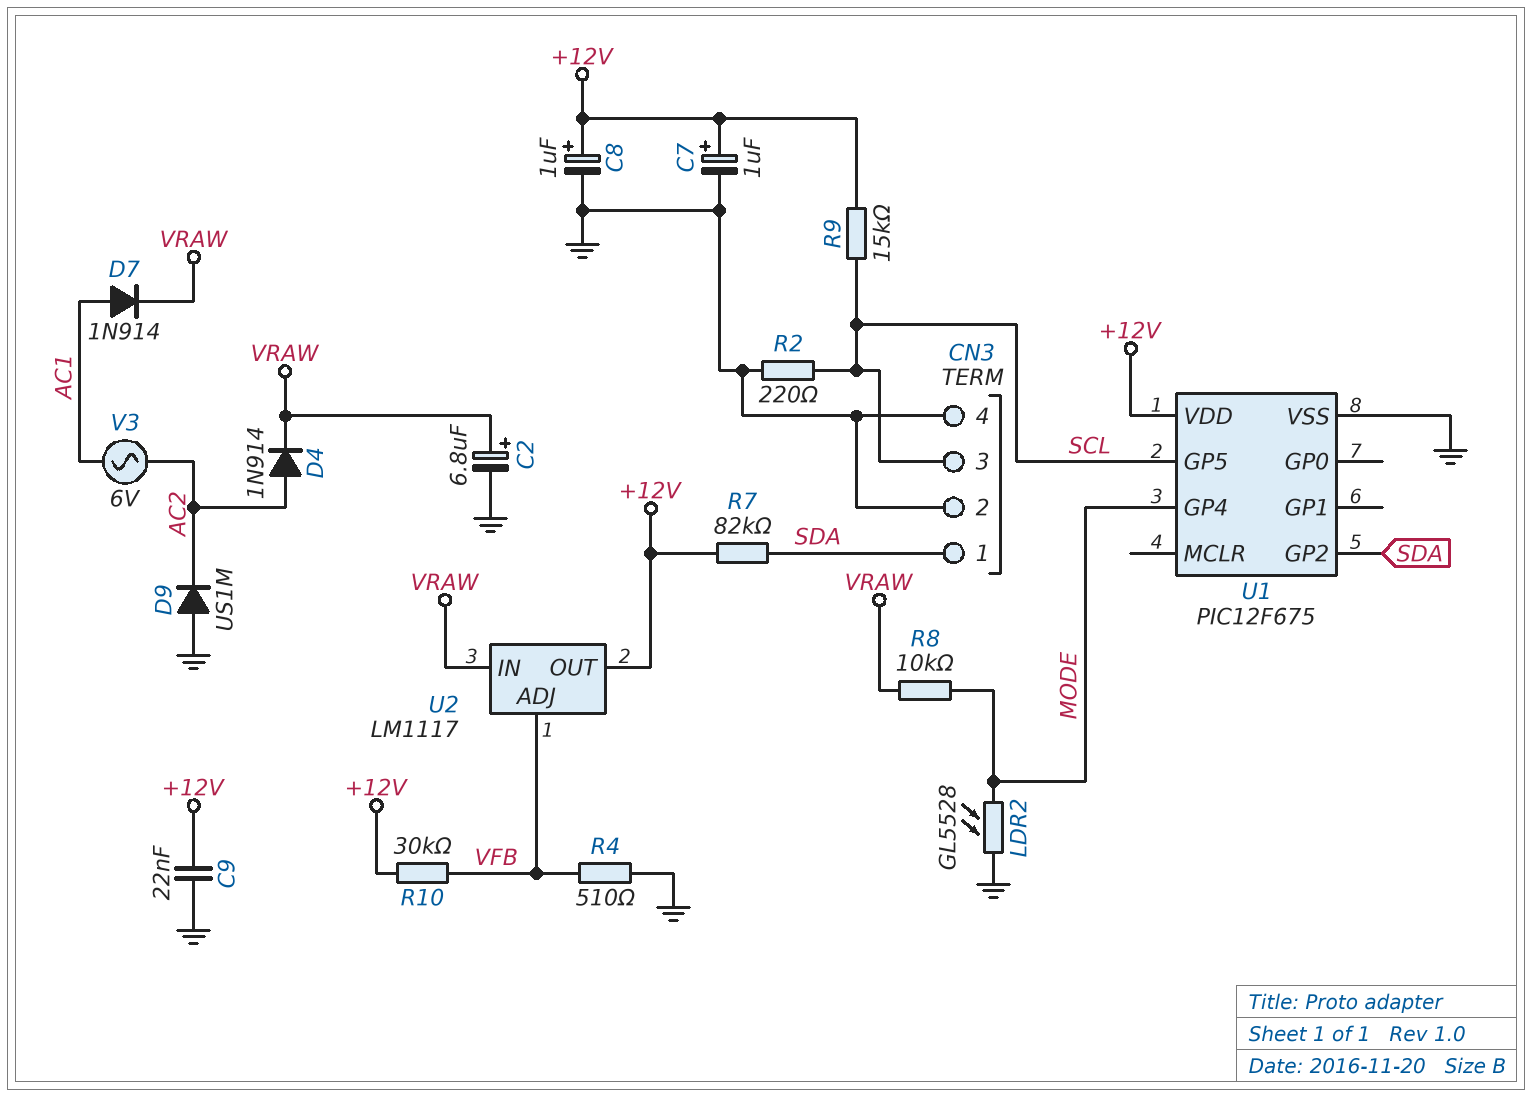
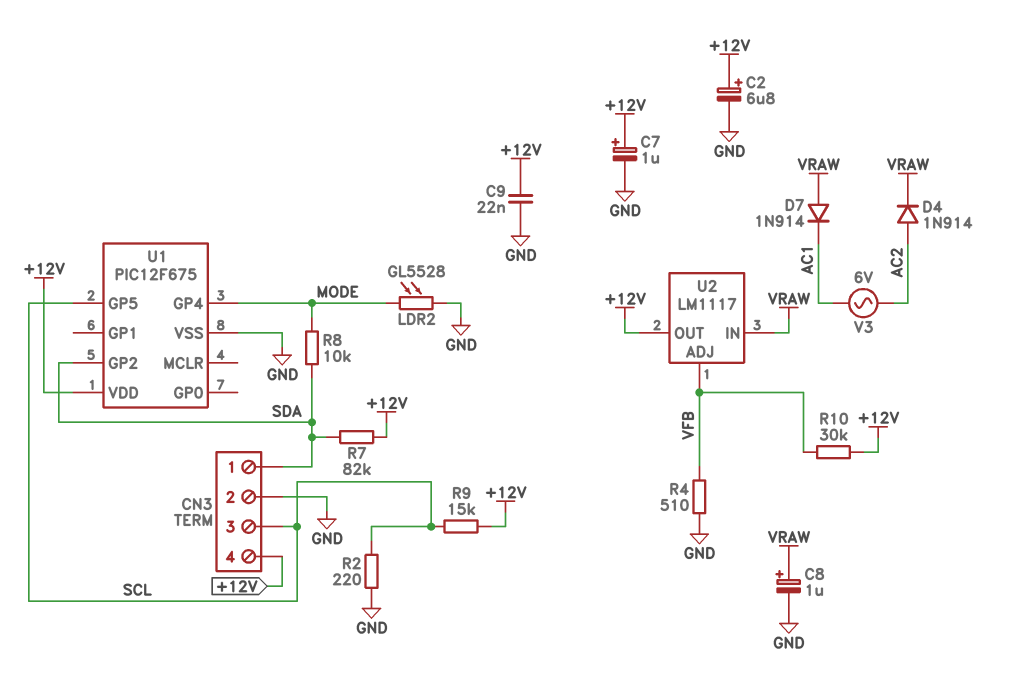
C2: 6.8uF (plus VRAW, minus GND) -> 6.8uF (plus +12V, minus GND)
C8: 1uF (plus +12V, minus GND) -> 1uF (plus VRAW, minus GND)
CN3 pin 4: GND -> +12V
D7: diode 1N914 (A AC1, K VRAW) -> diode 1N914 (A VRAW, K AC1)
D9: diode US1M (A GND, K AC2) -> none
R8: 10k (MODE, VRAW) -> 10k (MODE, SDA)

